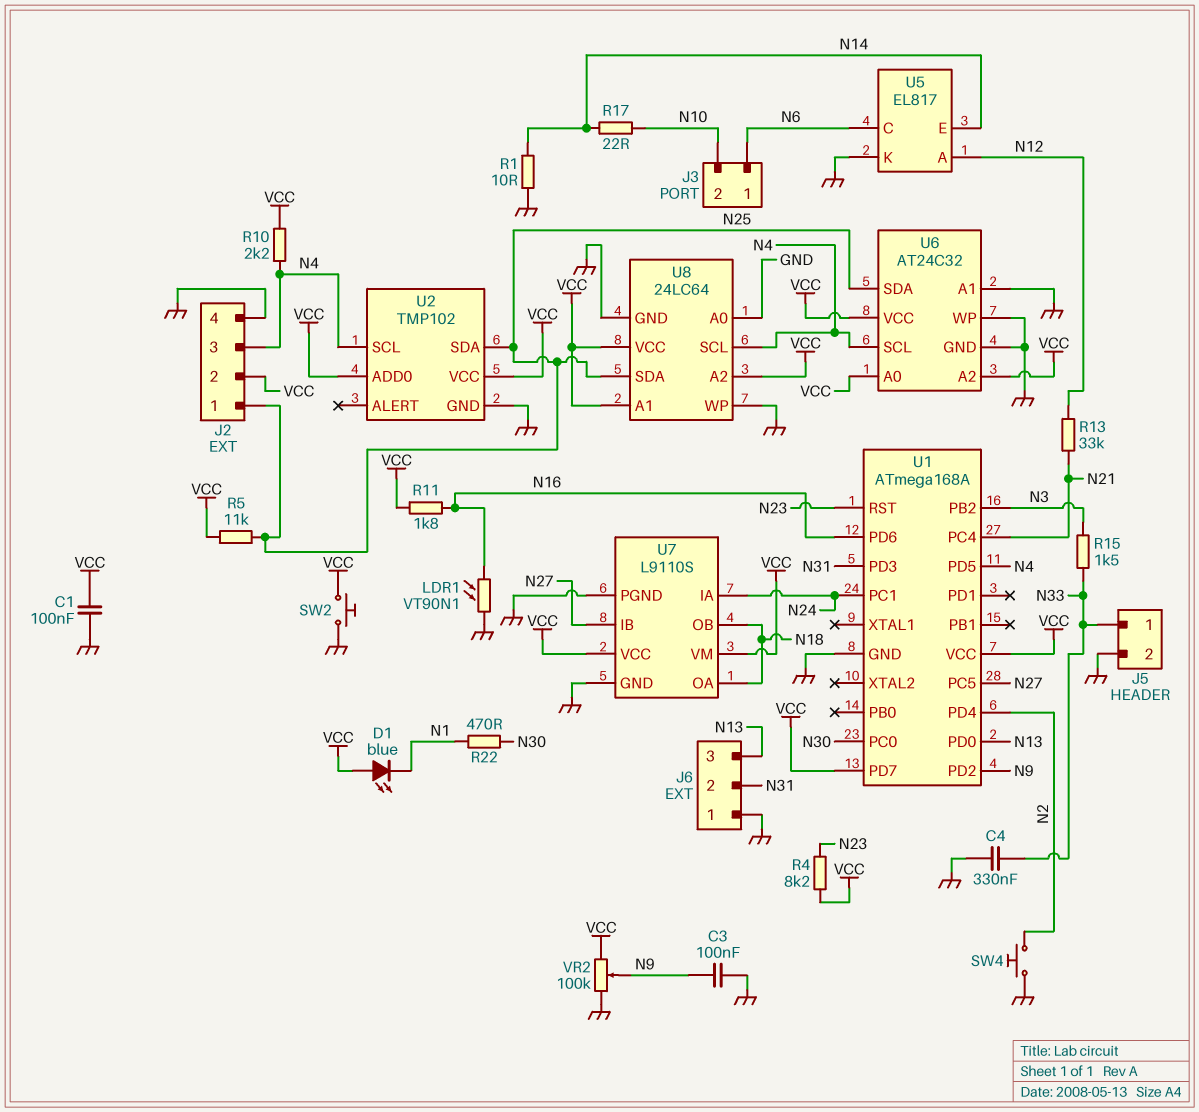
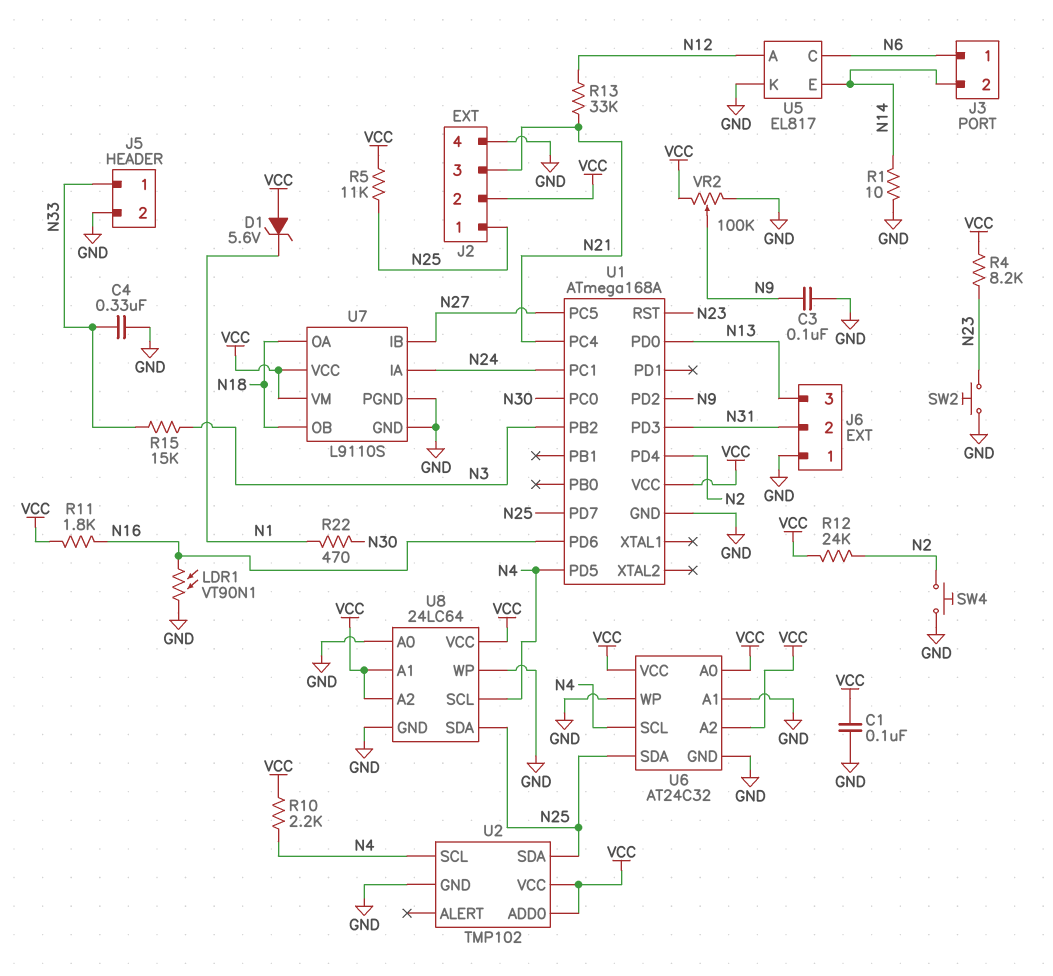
D1: LED blue (A VCC, K N1) -> zener 5.6V (A VCC, K N1)
J2 pin 3: N4 -> N21
J3 pin 2: N10 -> N14
R12: none -> 24k (N2, VCC)
R15: 1.5k (N3, N33) -> 15k (N3, N33)
R17: 22 (N10, N14) -> none
SW2: button (GND, VCC) -> button (GND, N23)
U1 pin PD7: VCC -> N25

